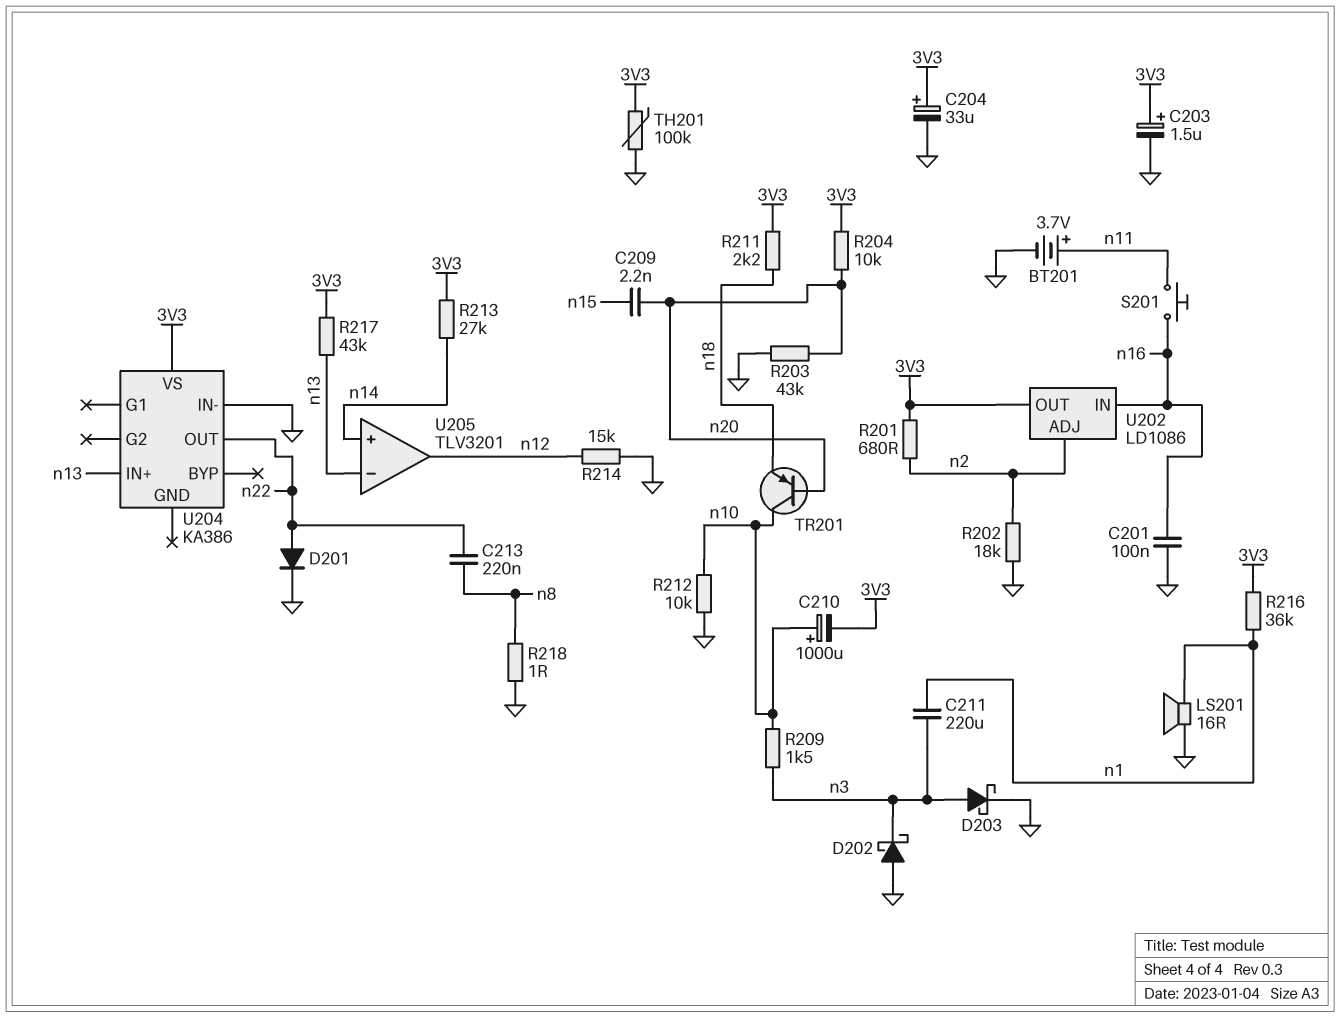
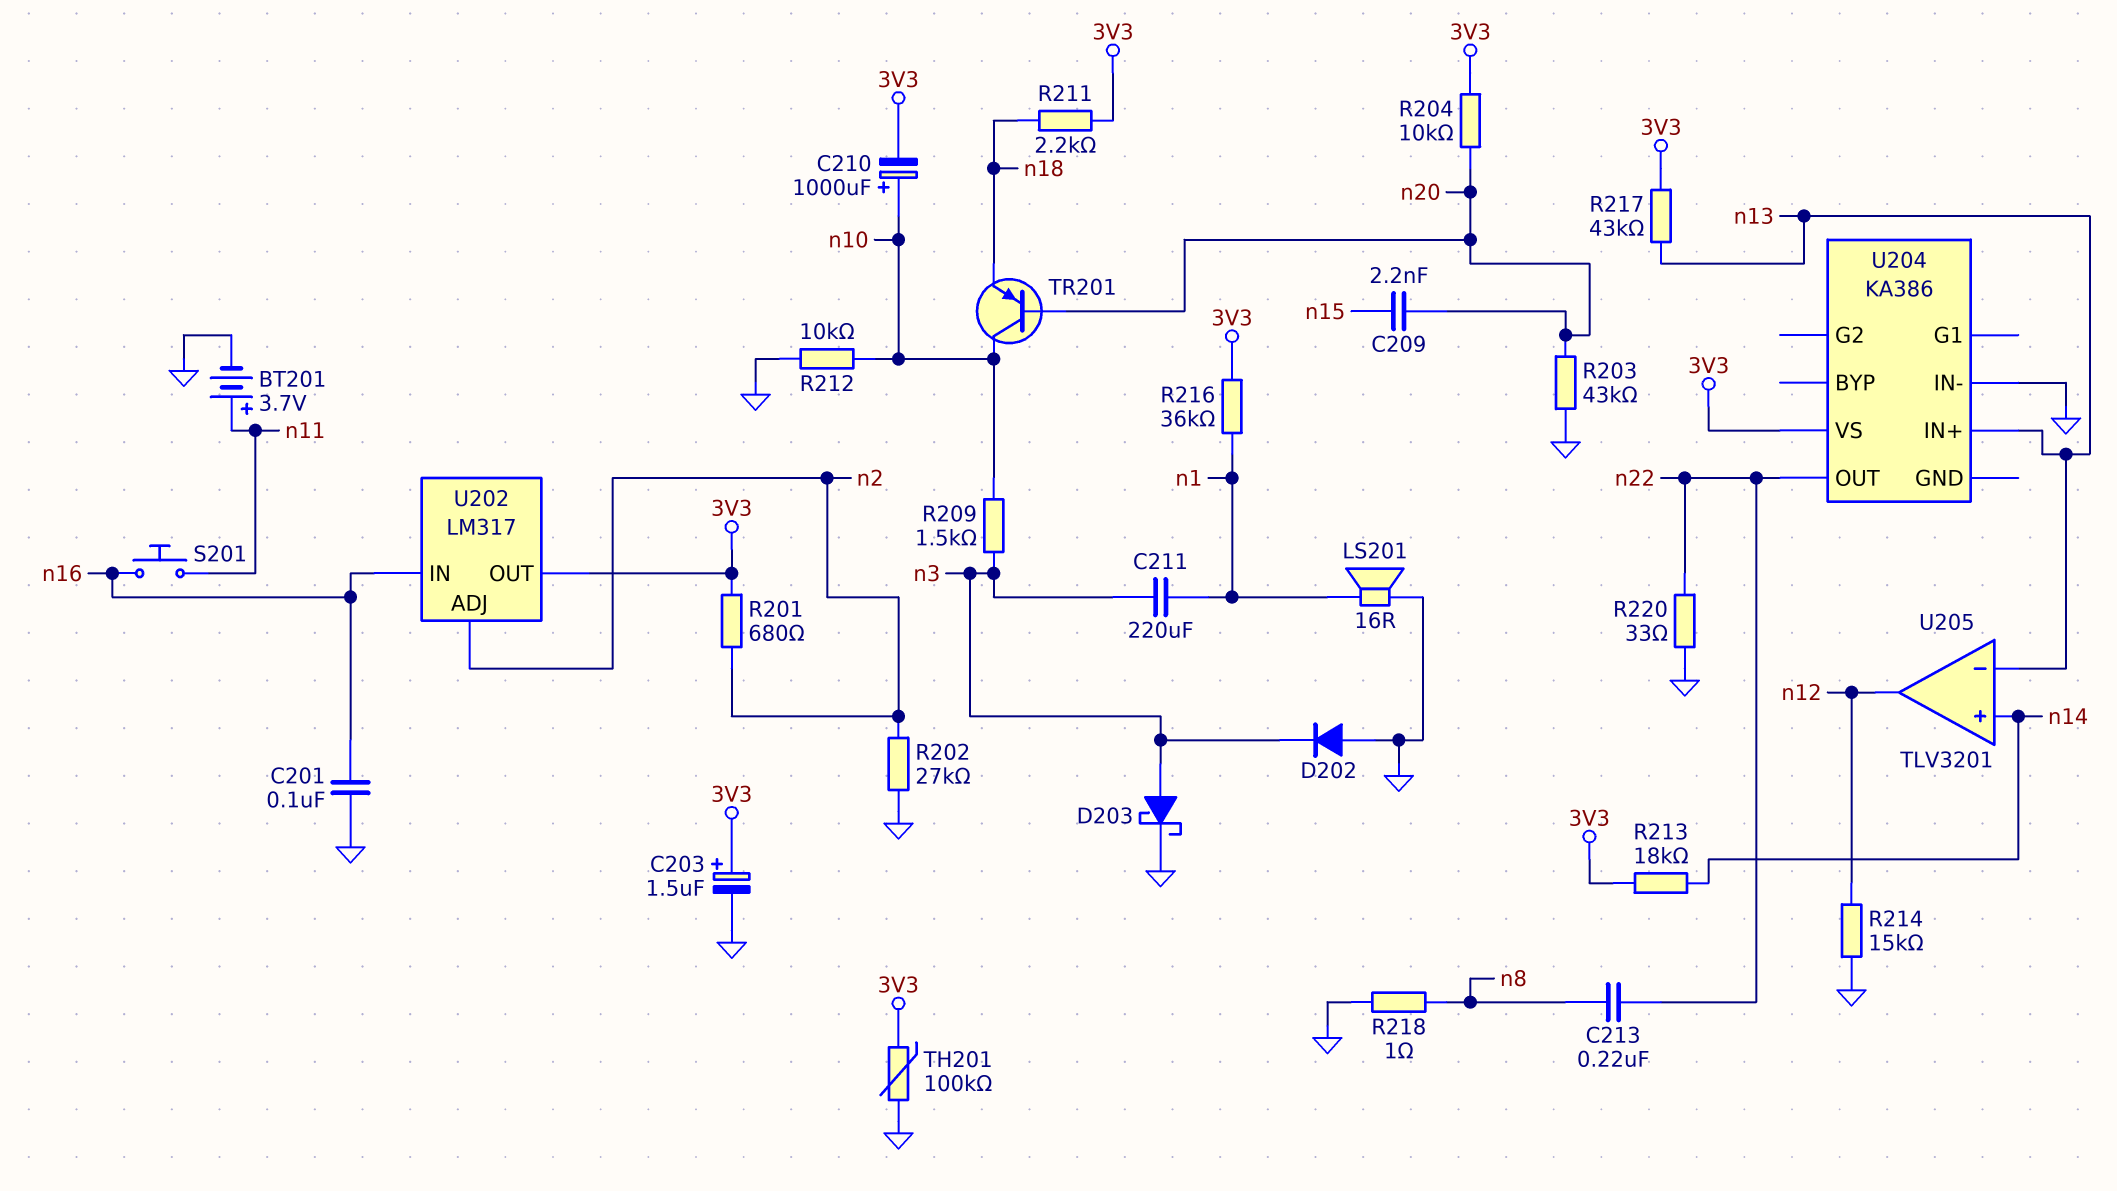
C204: 33uF (plus 3V3, minus GND) -> none
D201: diode (A n22, K GND) -> none
D202: schottky (A GND, K n3) -> diode (A GND, K n3)
R202: 18k (GND, n2) -> 27k (GND, n2)
R213: 27k (3V3, n14) -> 18k (3V3, n14)
R220: none -> 33 (GND, n22)
U202: LD1086 -> LM317

